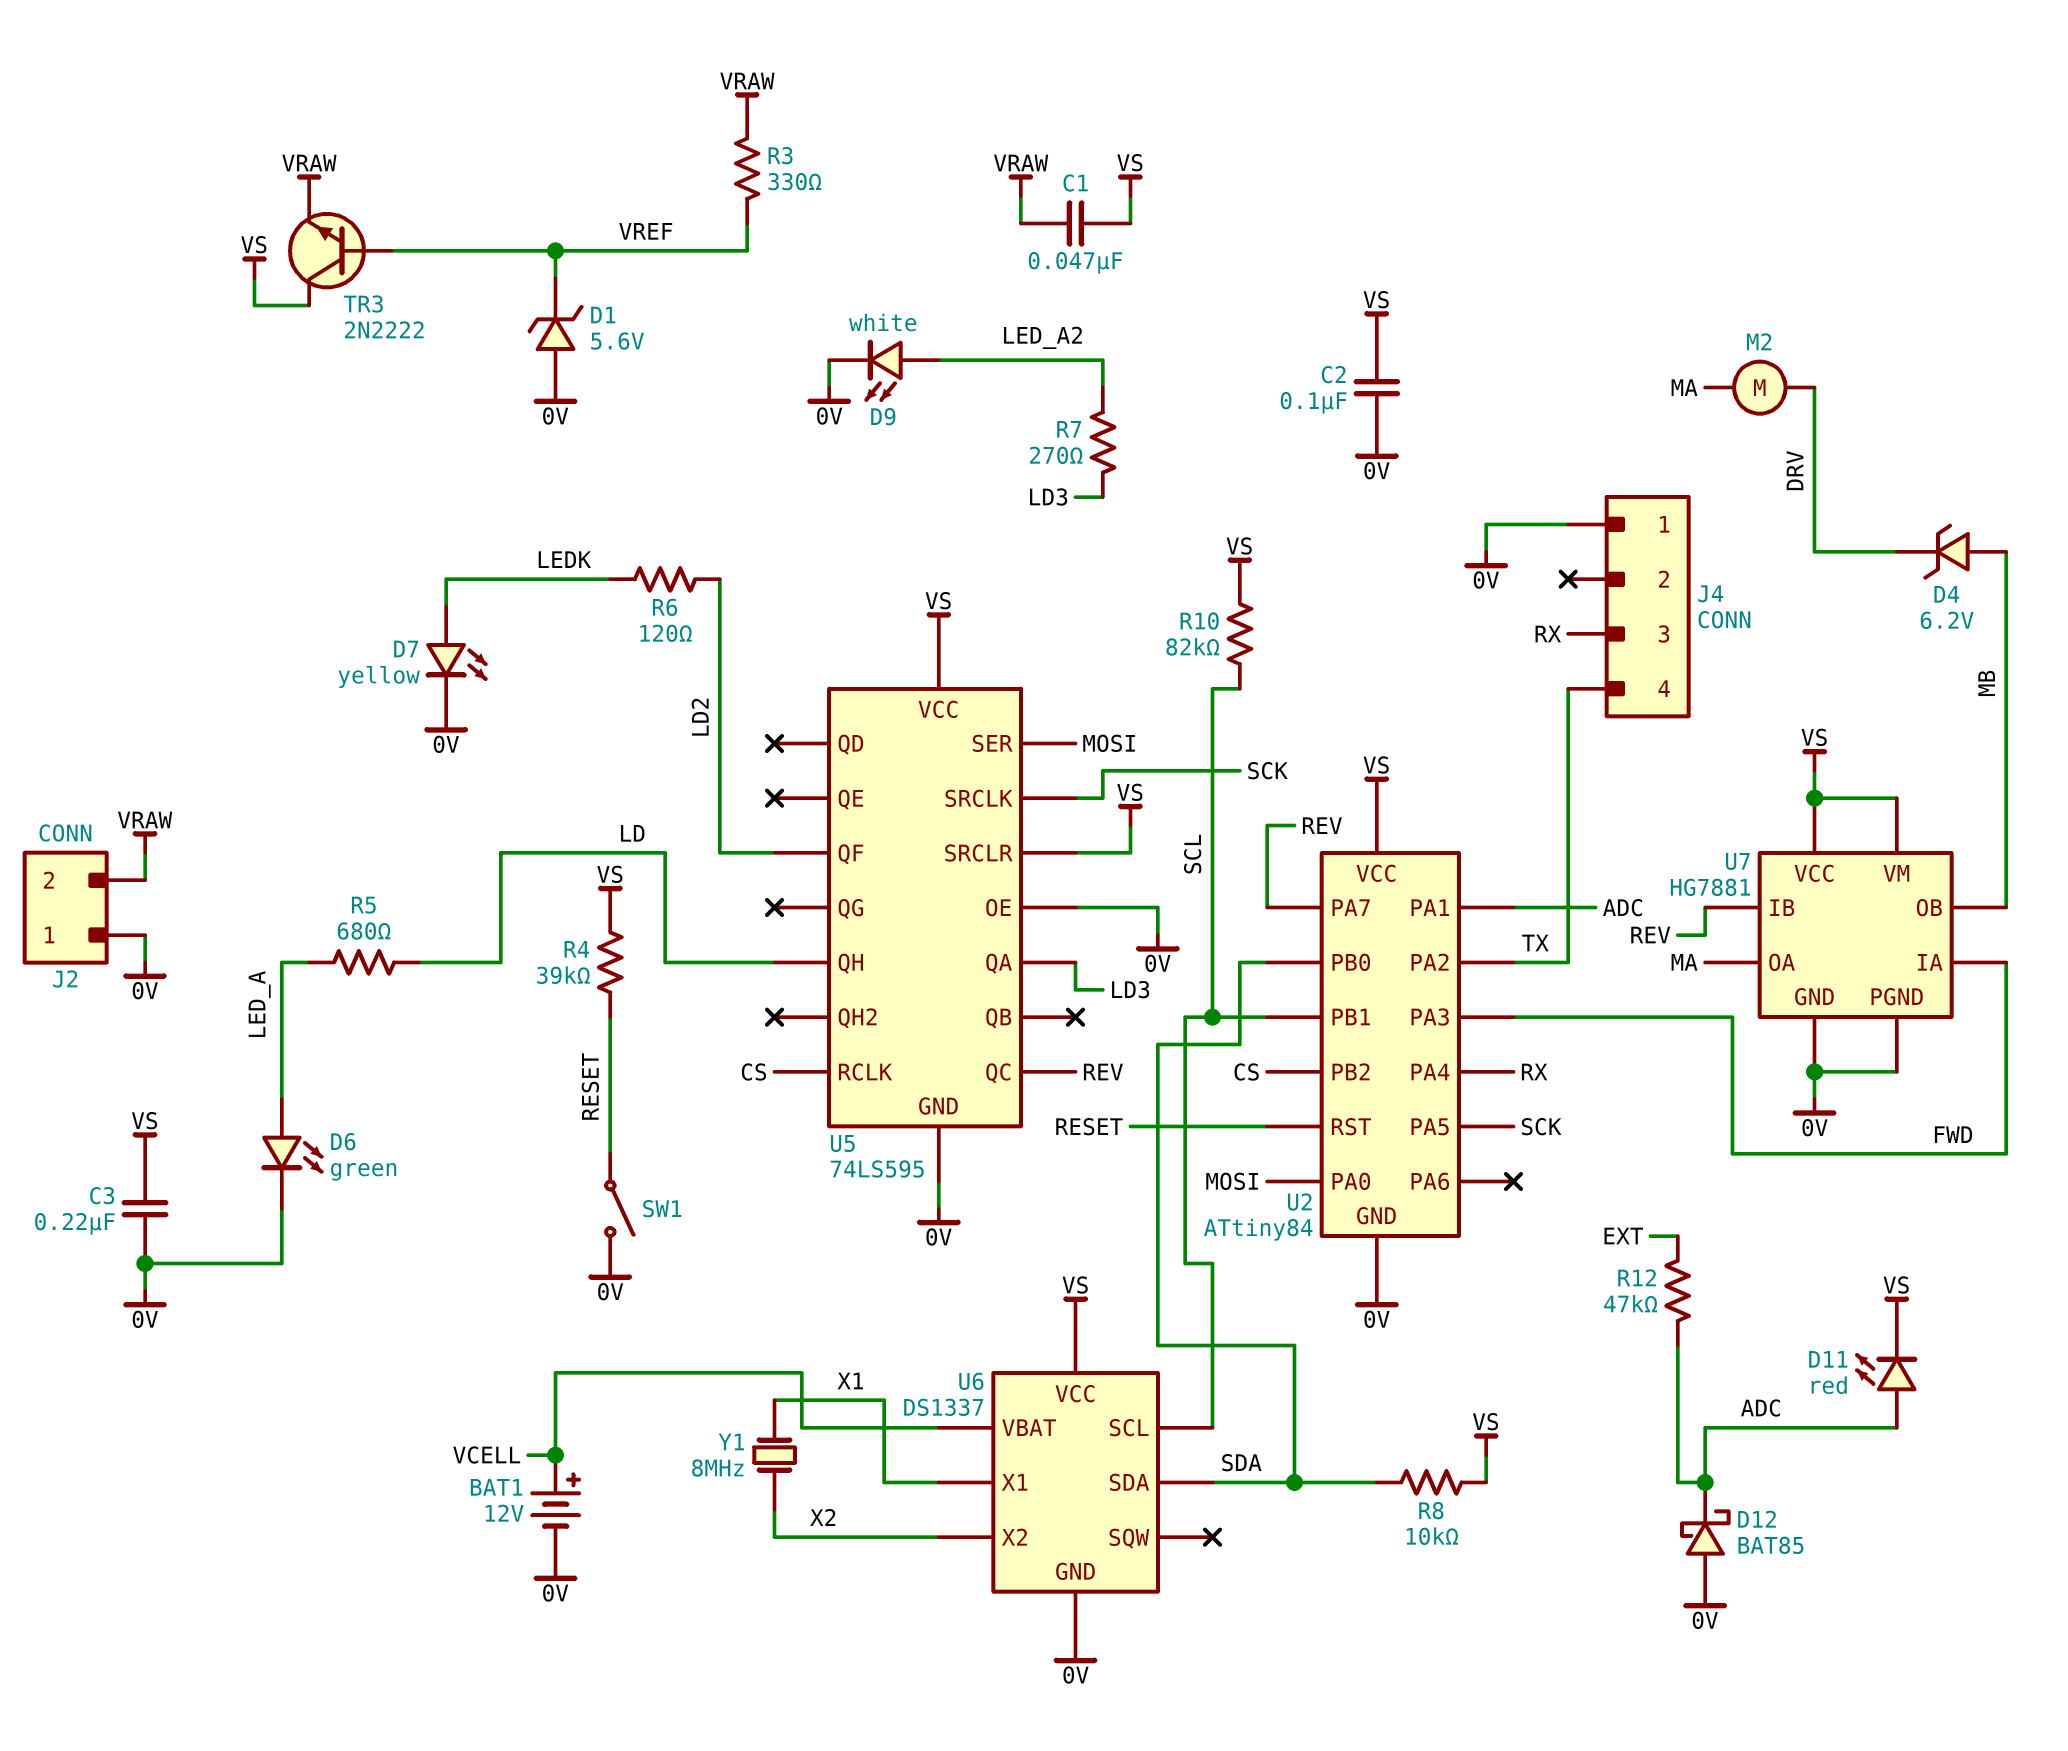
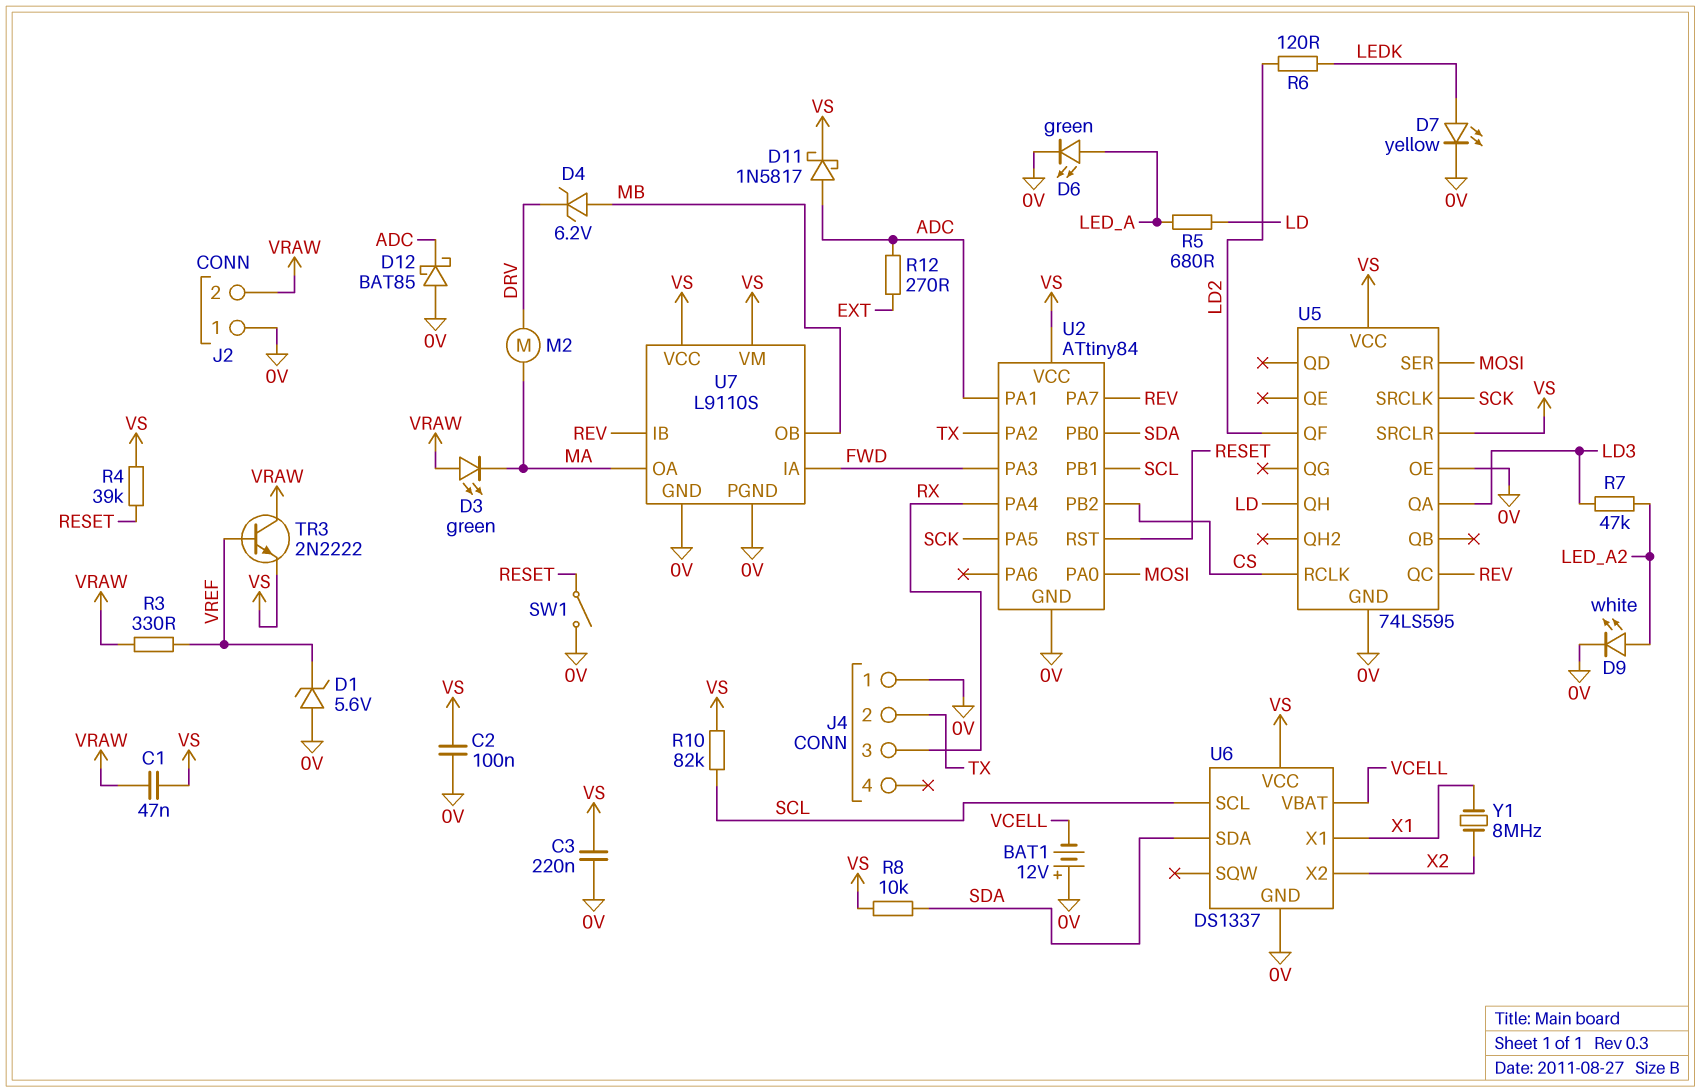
BAT1: 12V (plus VCELL, minus 0V) -> 12V (plus 0V, minus VCELL)
D3: none -> LED green (A VRAW, K MA)
D11: LED red (A ADC, K VS) -> schottky 1N5817 (A ADC, K VS)
J4 pin 2: none -> TX
J4 pin 4: TX -> none
R7: 270 (LD3, LED_A2) -> 47k (LD3, LED_A2)
R12: 47k (ADC, EXT) -> 270 (ADC, EXT)
TR3: NPN 2N2222 (B VREF, C VS, E VRAW) -> NPN 2N2222 (B VREF, C VRAW, E VS)
U7: HG7881 -> L9110S

